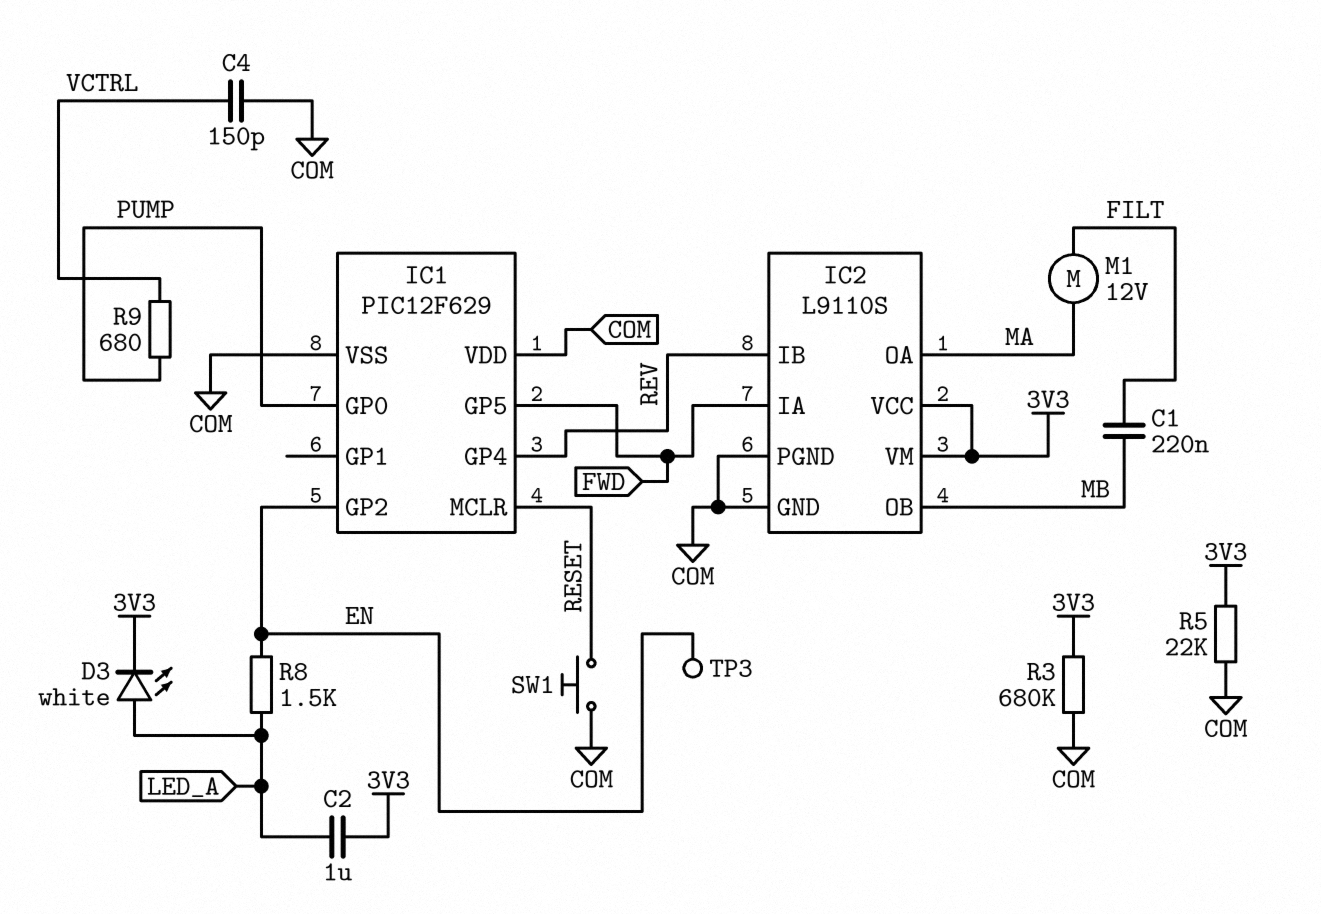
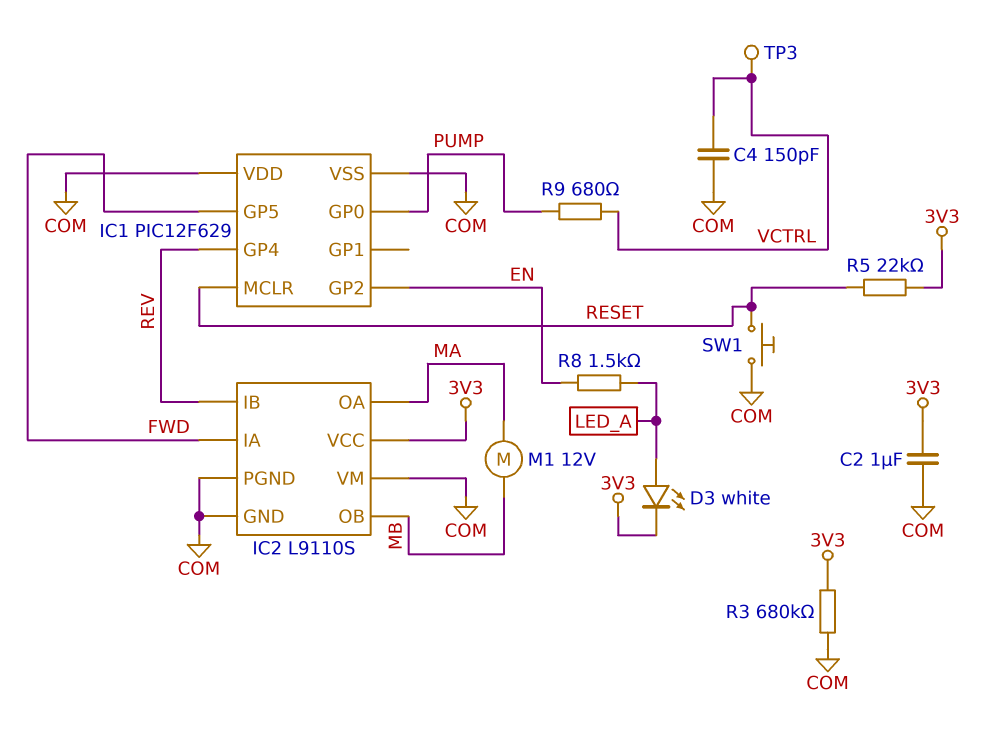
C1: 220nF (FILT, MB) -> none
C2: 1uF (3V3, LED_A) -> 1uF (3V3, COM)
IC2 pin VM: 3V3 -> COM
M1: motor 12V (FILT, MA) -> motor 12V (MA, MB)
R5: 22k (3V3, COM) -> 22k (3V3, RESET)
TP3: test point (EN) -> test point (VCTRL)

